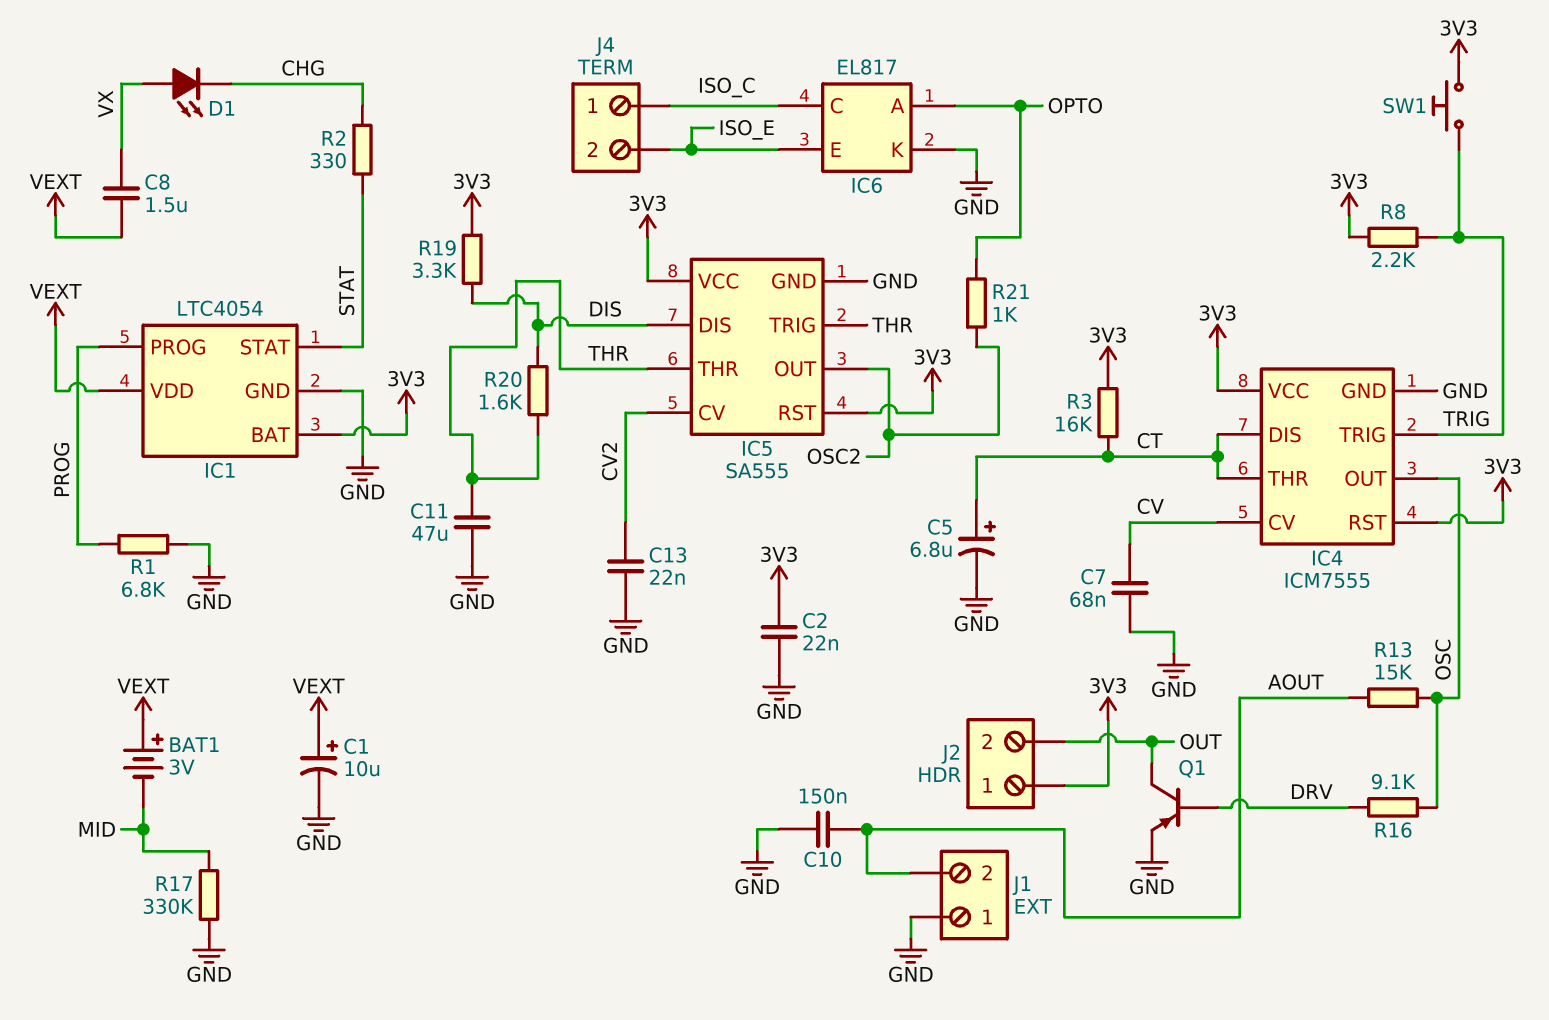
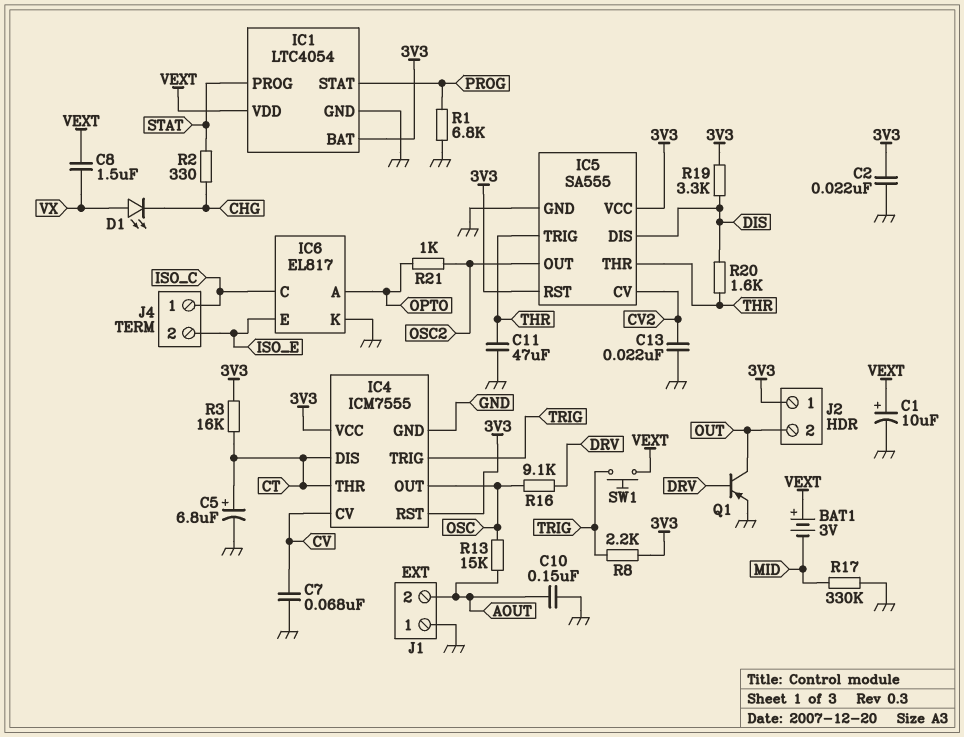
IC1 pin PROG: PROG -> STAT
IC1 pin STAT: STAT -> PROG
SW1: button (3V3, TRIG) -> button (TRIG, VEXT)

